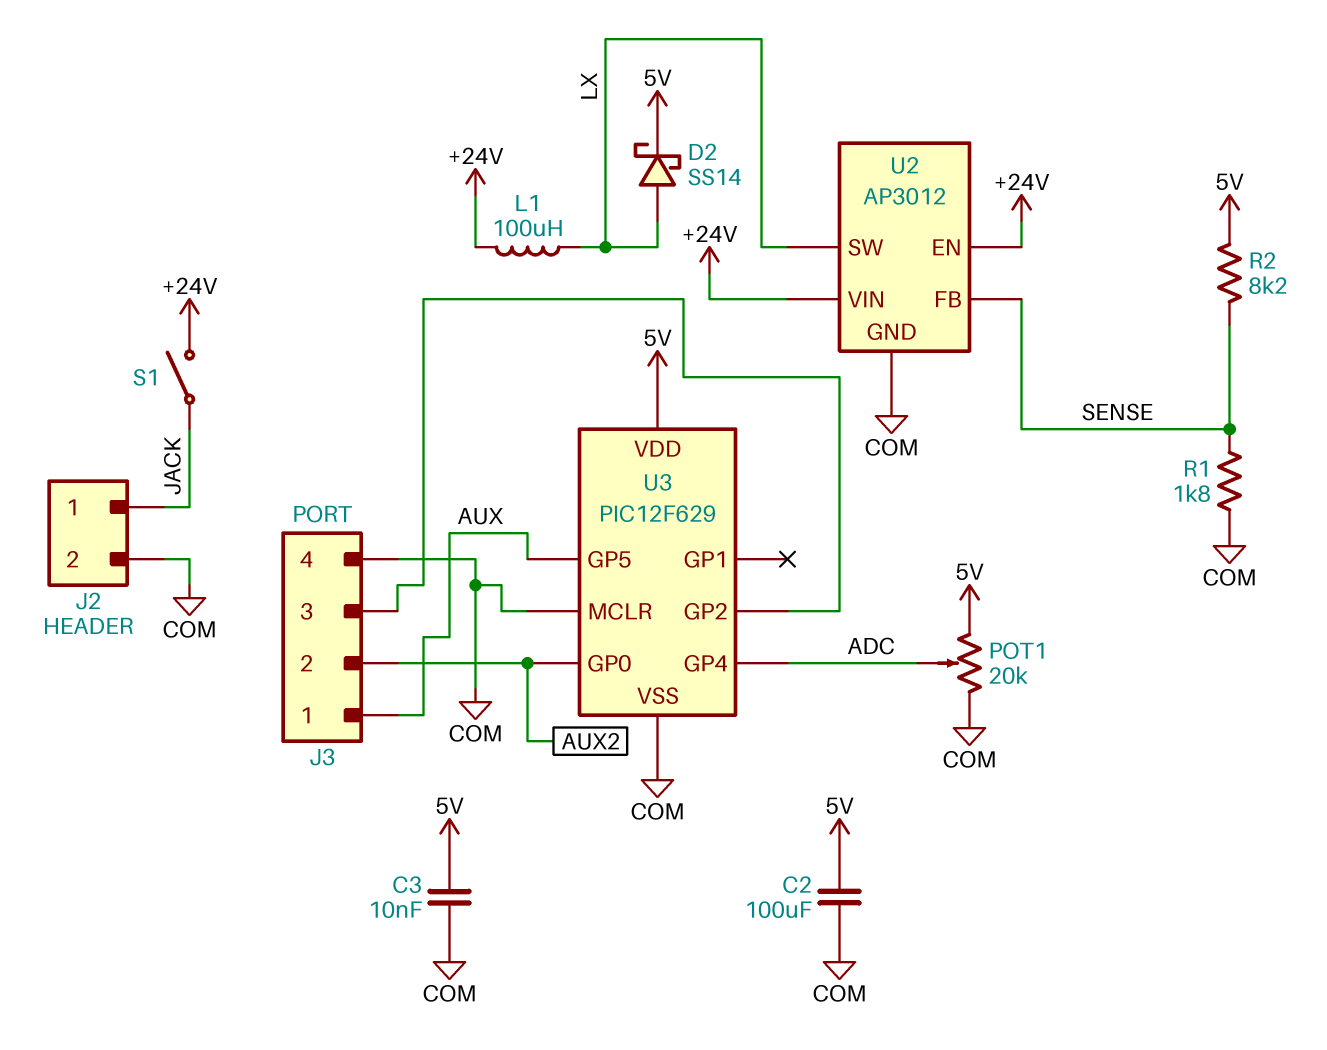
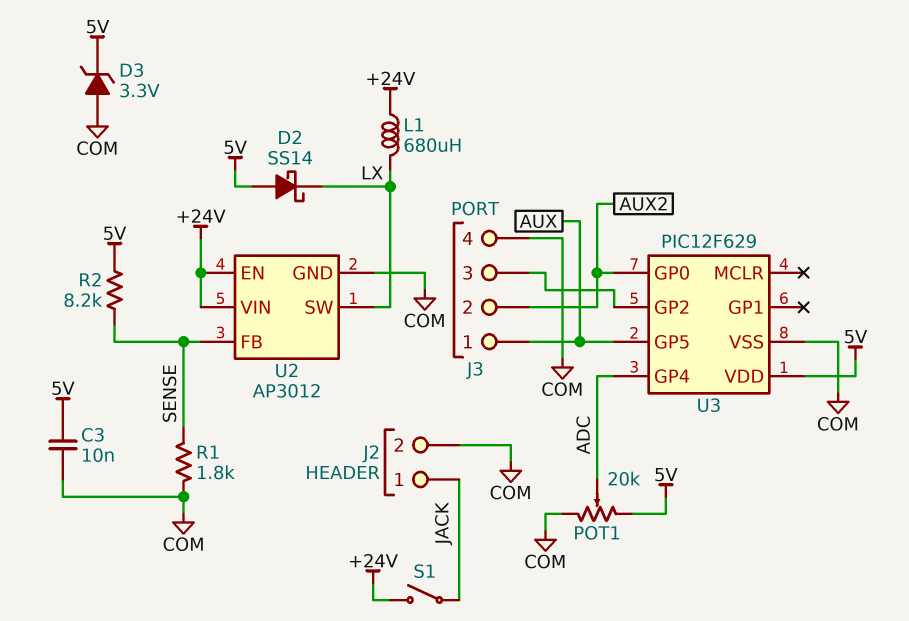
C2: 100uF (5V, COM) -> none
D2: schottky SS14 (A LX, K 5V) -> schottky SS14 (A 5V, K LX)
D3: none -> zener 3.3V (A COM, K 5V)
L1: 100uH (+24V, LX) -> 680uH (+24V, LX)
U3 pin MCLR: COM -> none

